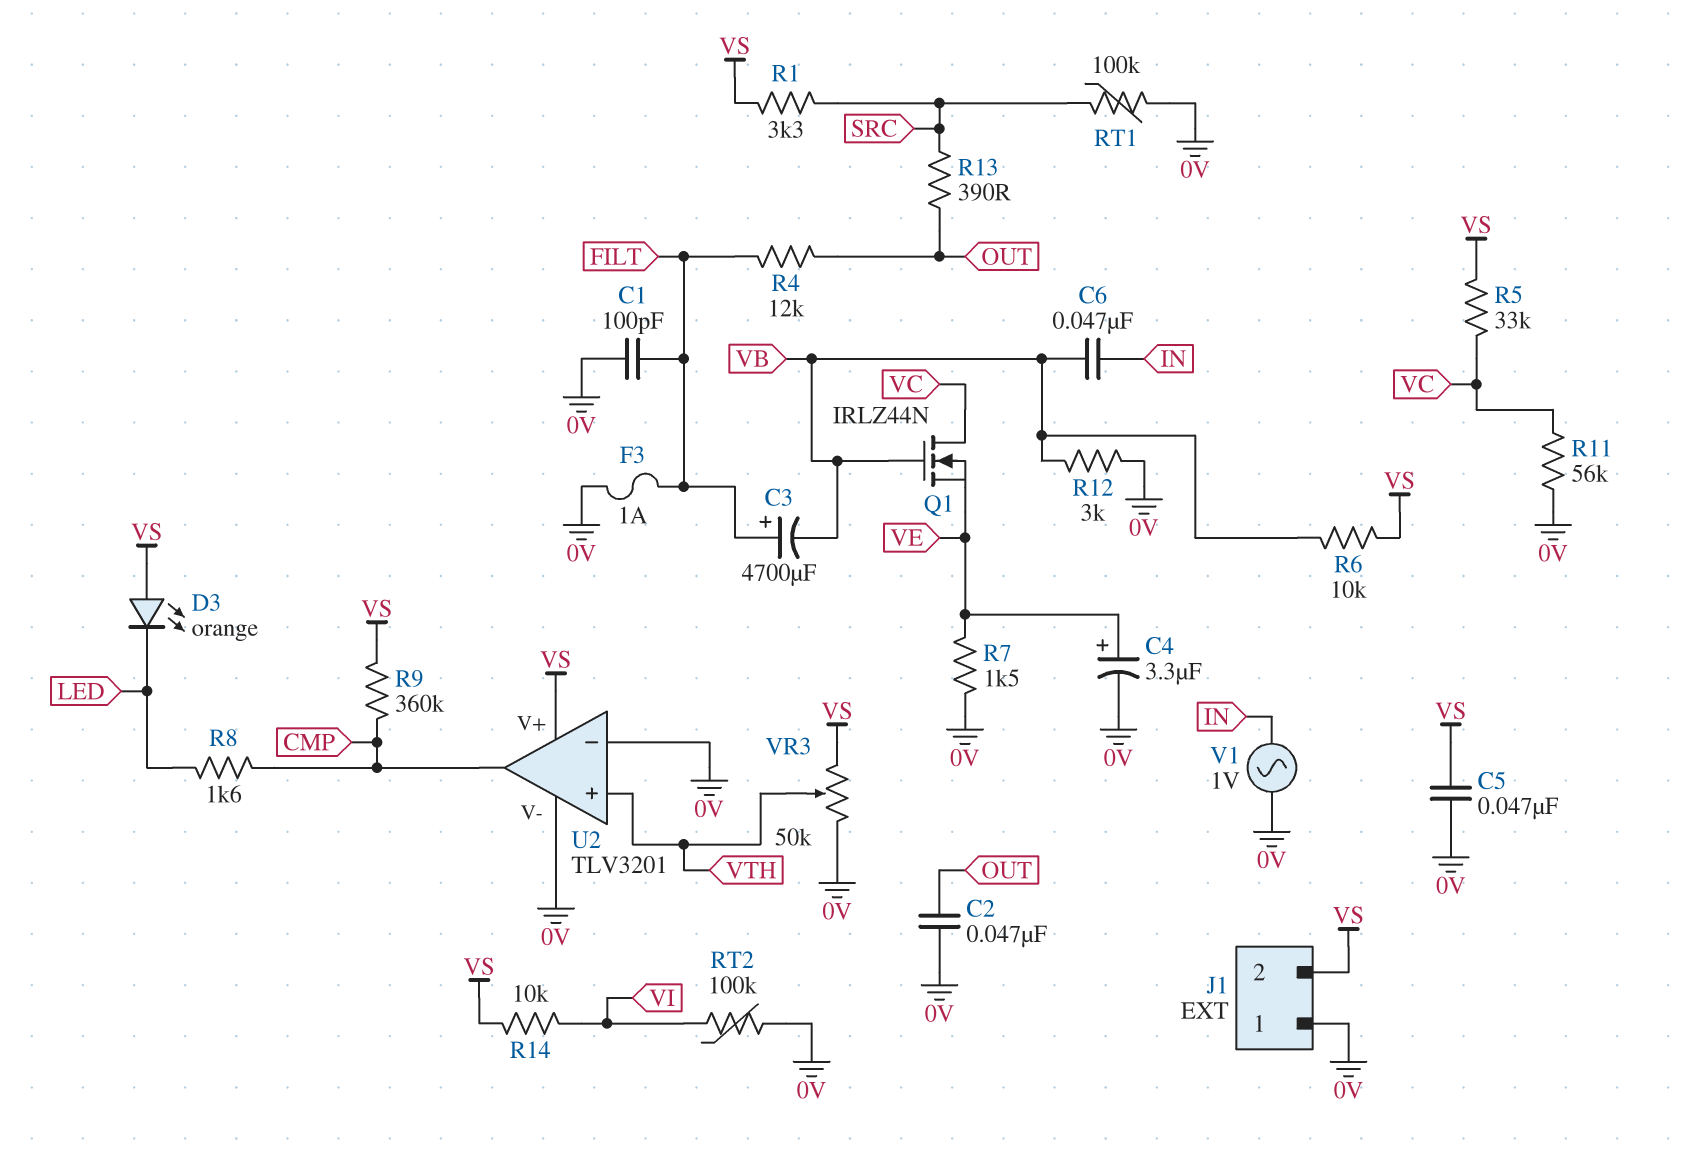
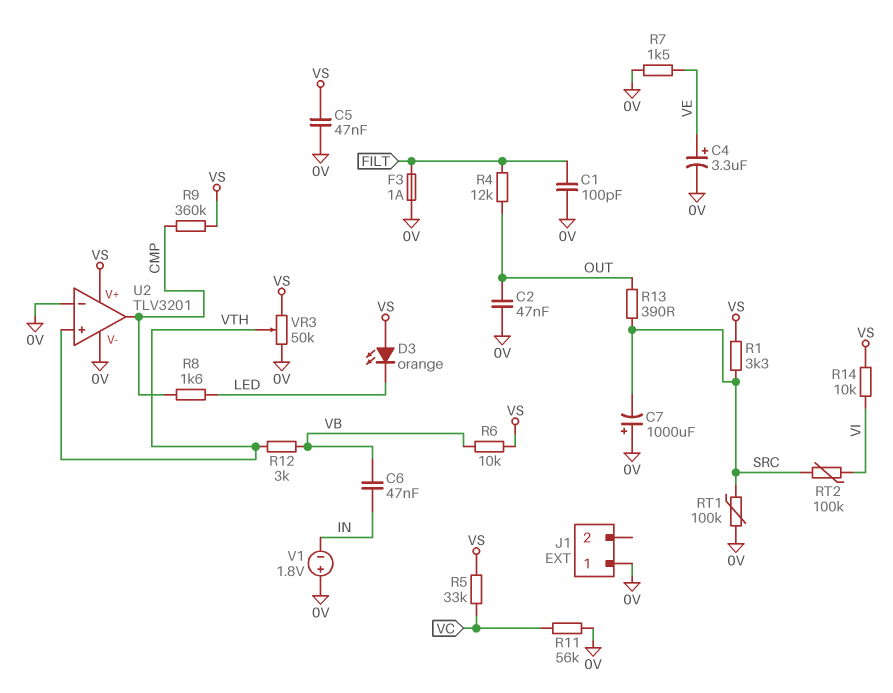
C3: 4700uF (plus FILT, minus VB) -> none
C7: none -> 1000uF (plus 0V, minus SRC)
J1 pin 2: VS -> none
Q1: NMOS IRLZ44N (G VB, D VC, S VE) -> none
R12: 3k (0V, VB) -> 3k (VB, VTH)
RT2: 100k (0V, VI) -> 100k (SRC, VI)
V1: AC 1V (0V, IN) -> 1.8V (plus 0V, minus IN)

